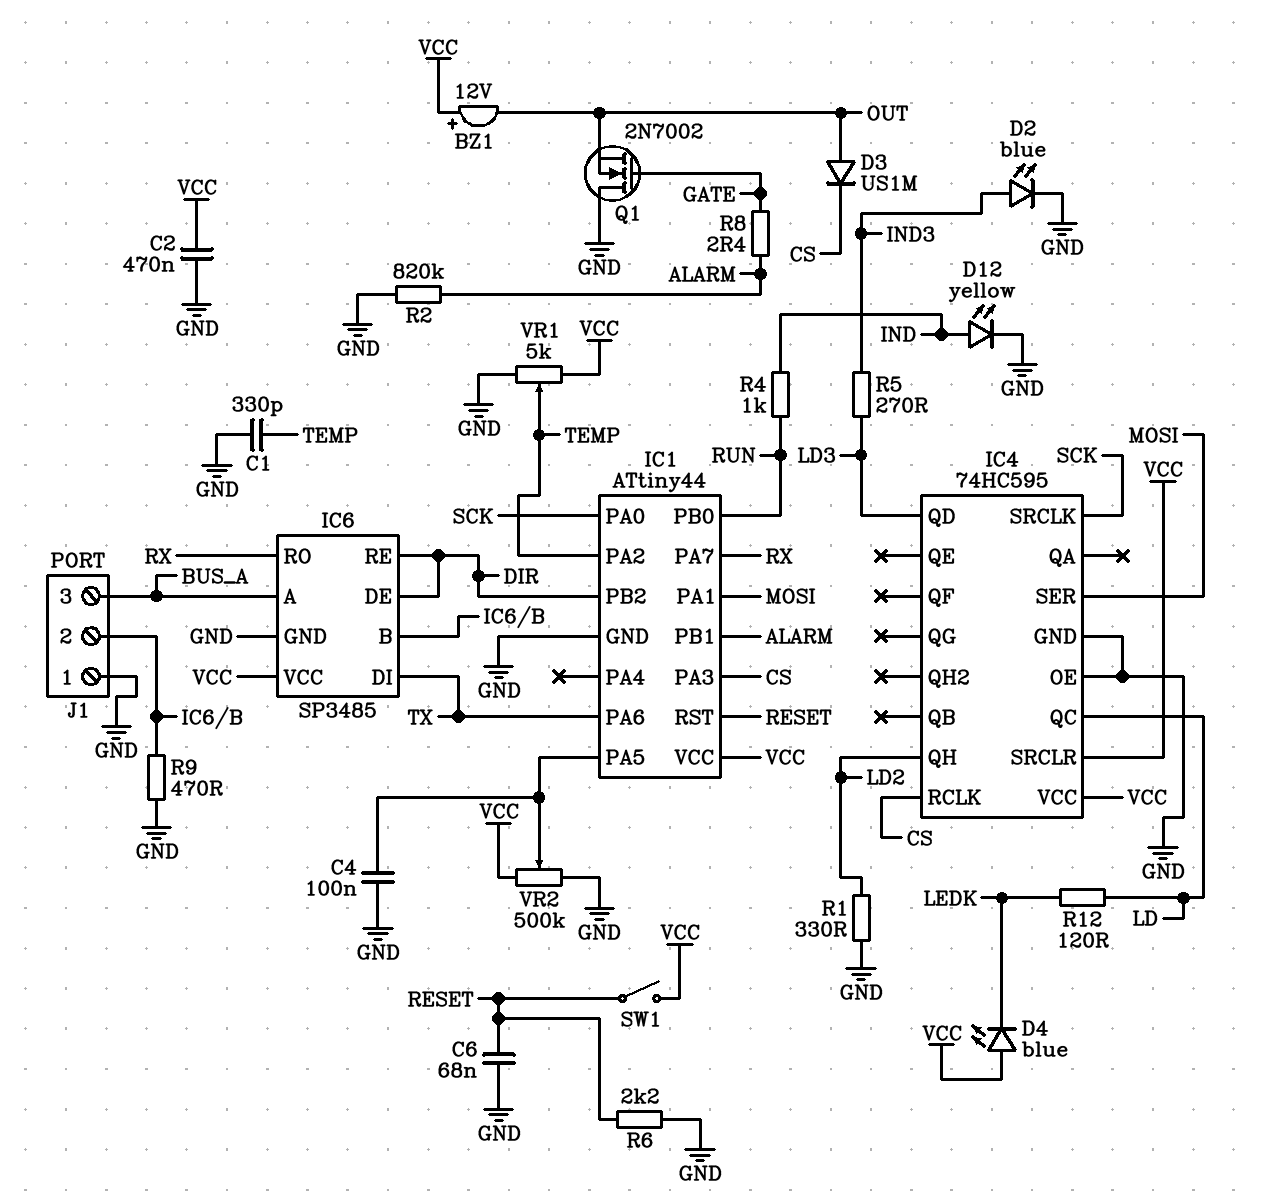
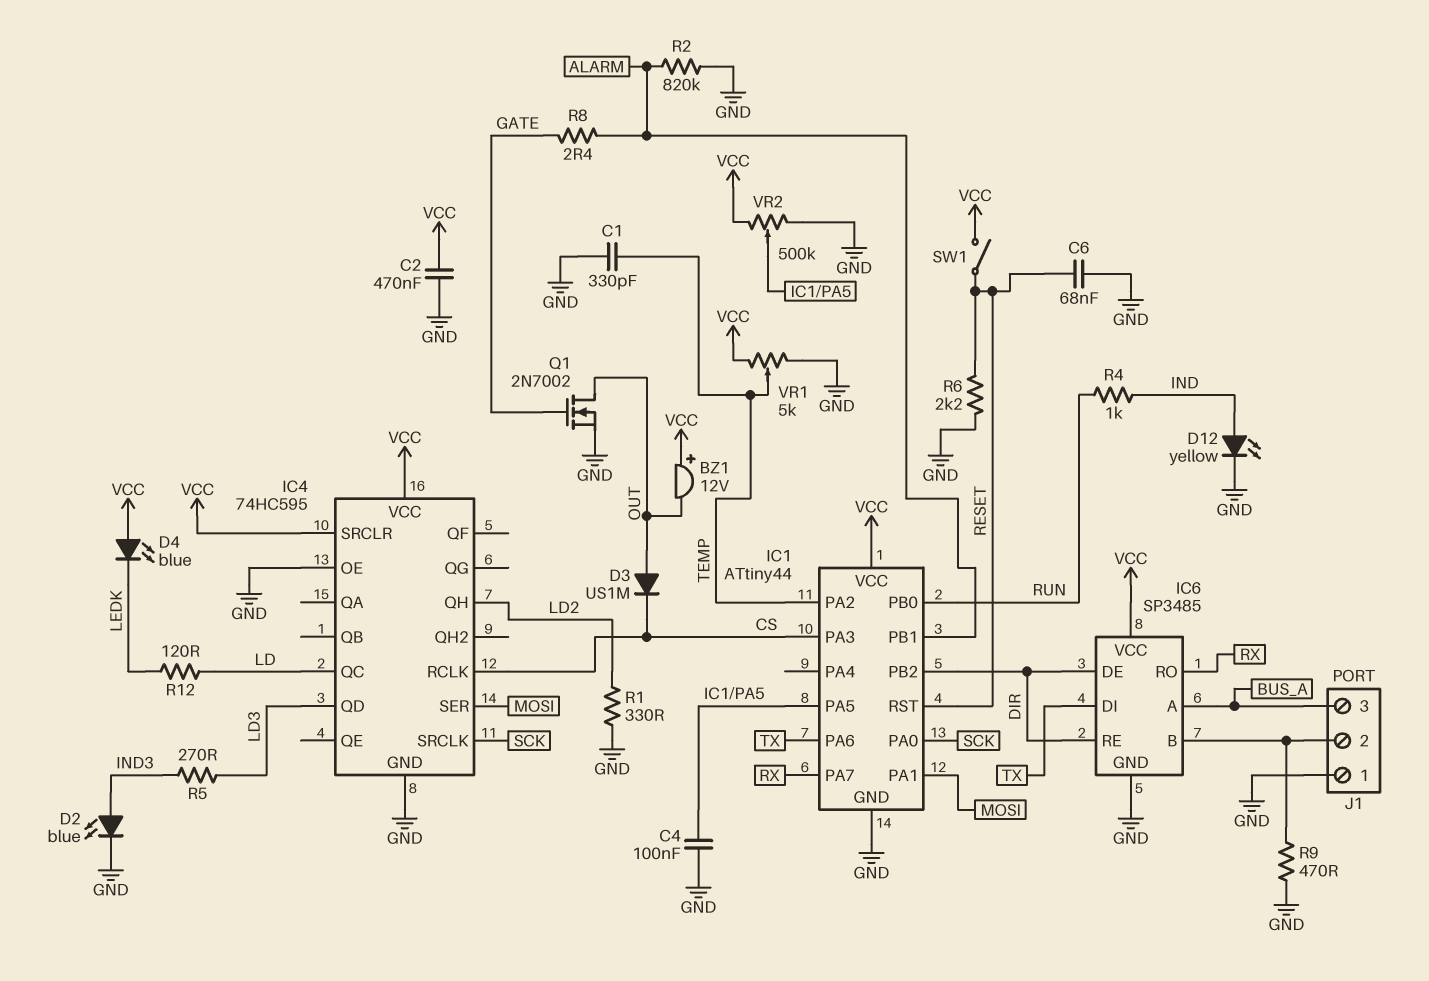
Q1: NMOS 2N7002 (G GATE, D GND, S OUT) -> NMOS 2N7002 (G GATE, D OUT, S GND)

